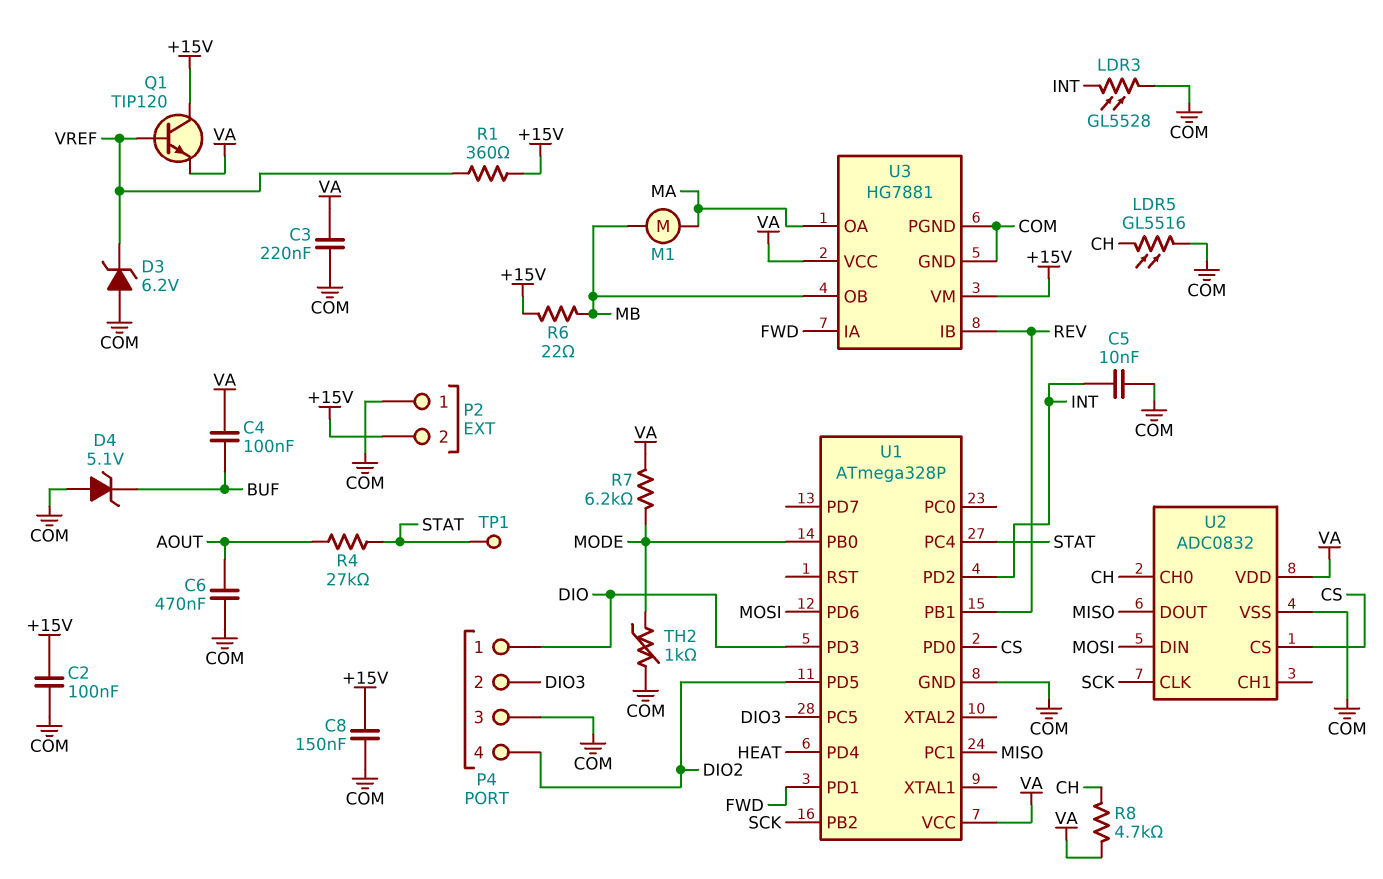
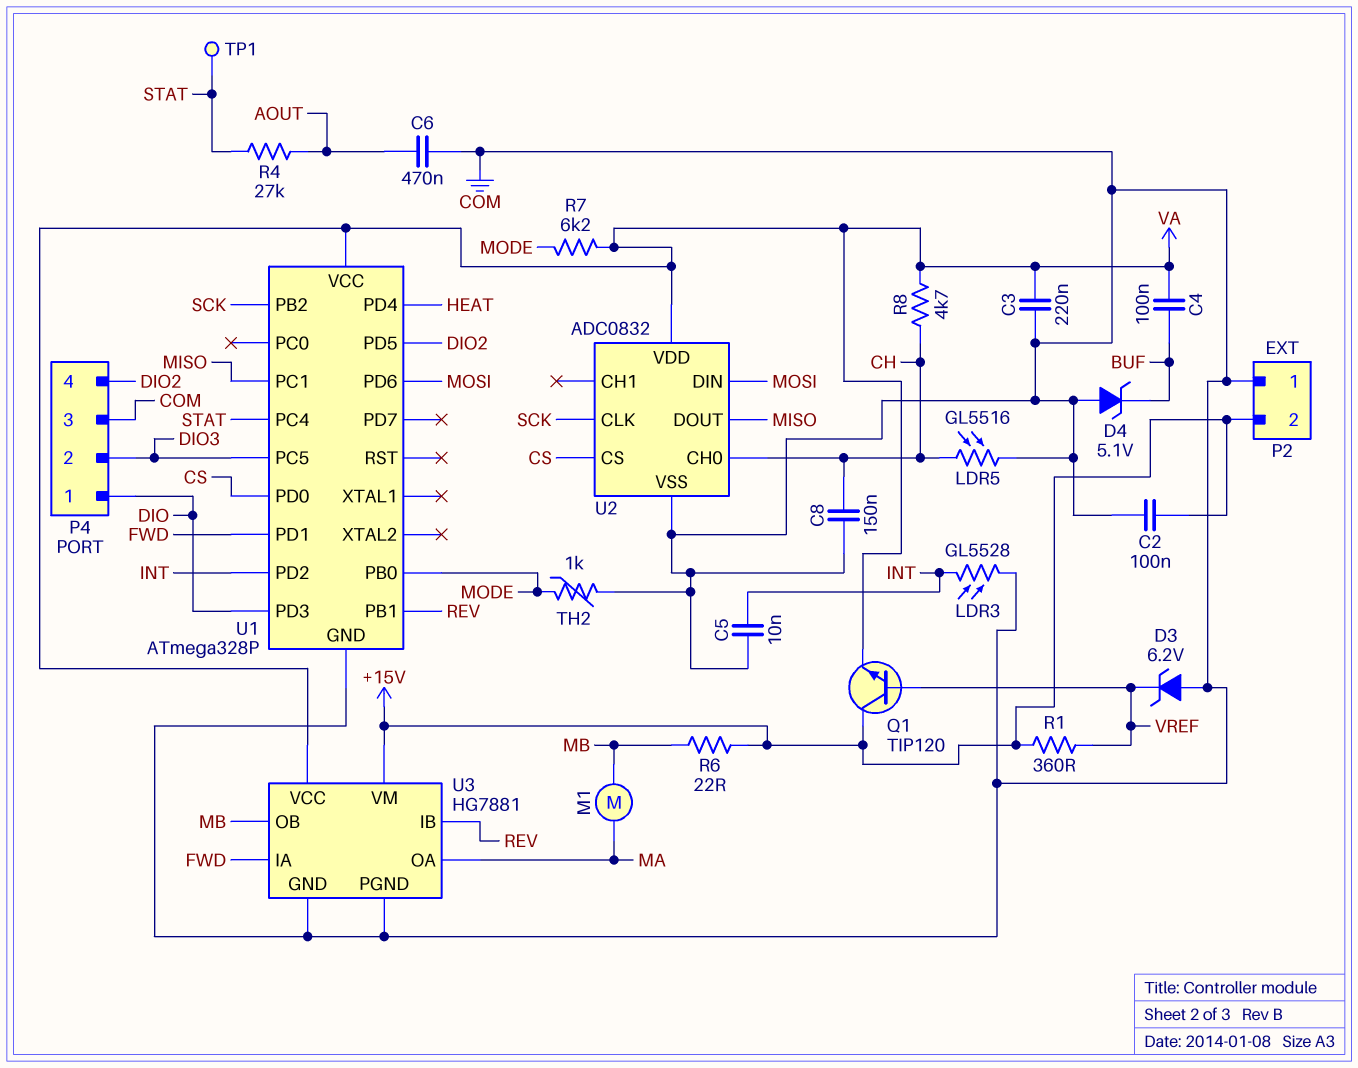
C8: 150nF (+15V, COM) -> 150nF (CH, COM)

